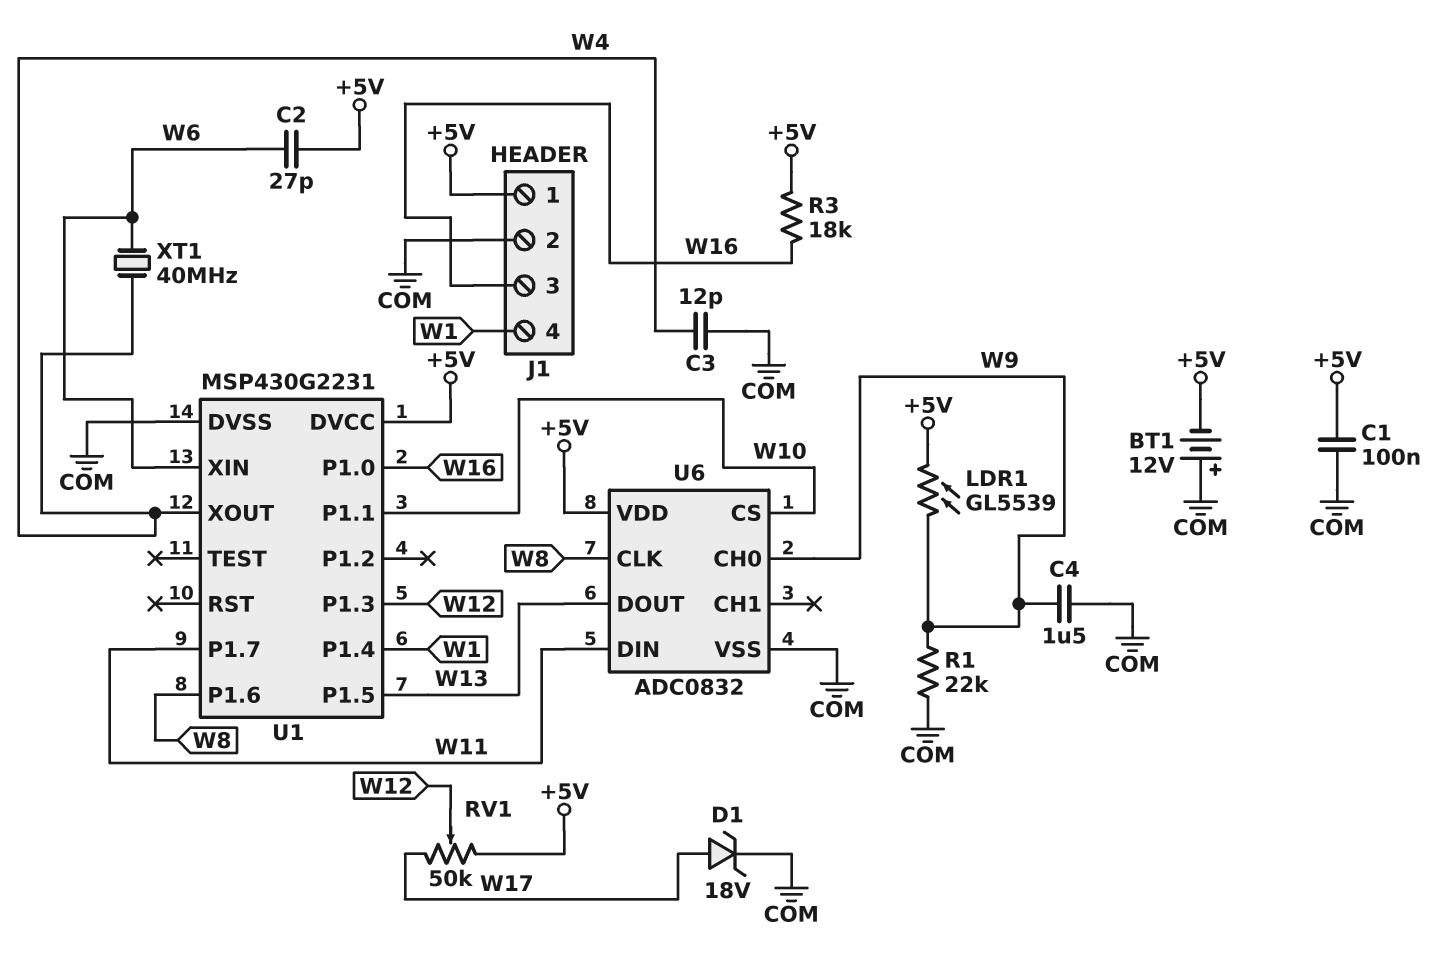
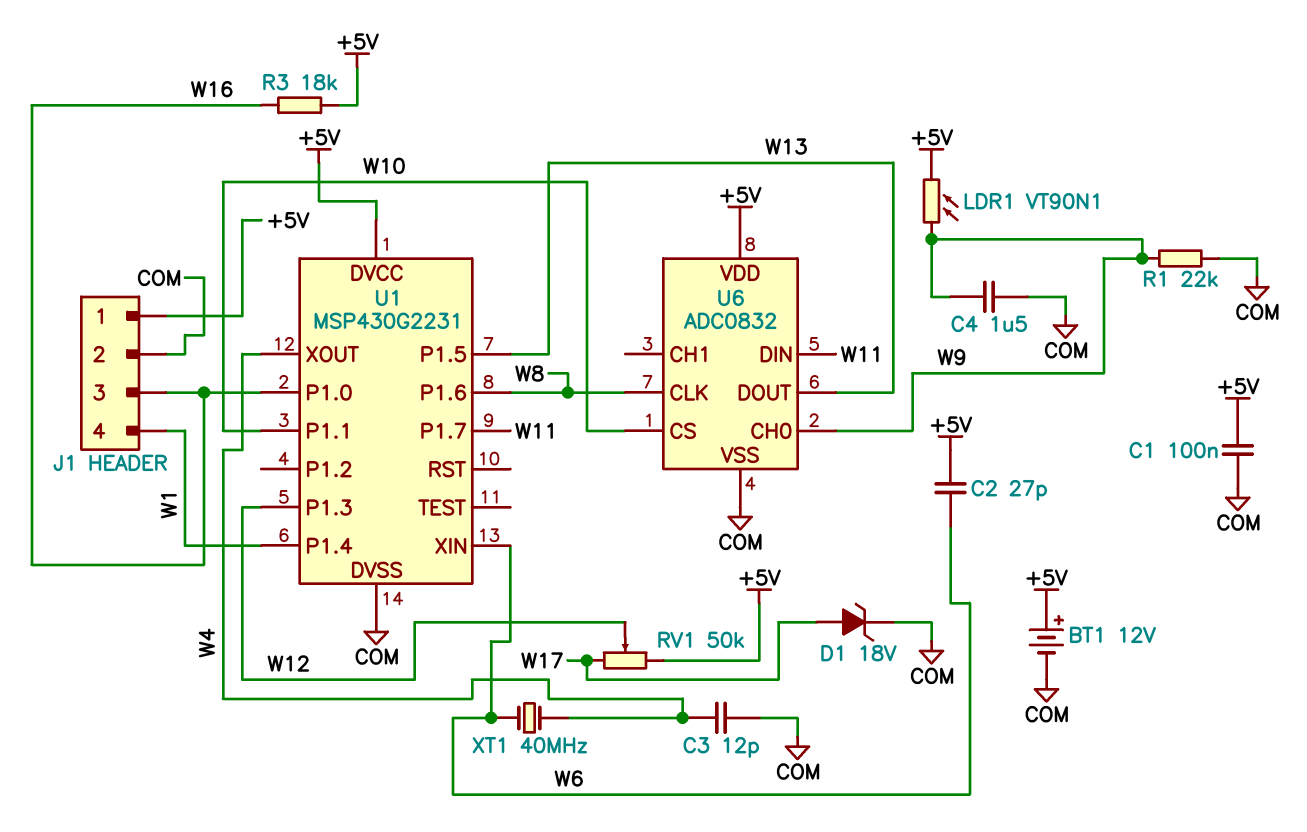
BT1: 12V (plus COM, minus +5V) -> 12V (plus +5V, minus COM)
LDR1: GL5539 (+5V, W9) -> VT90N1 (+5V, W9)

